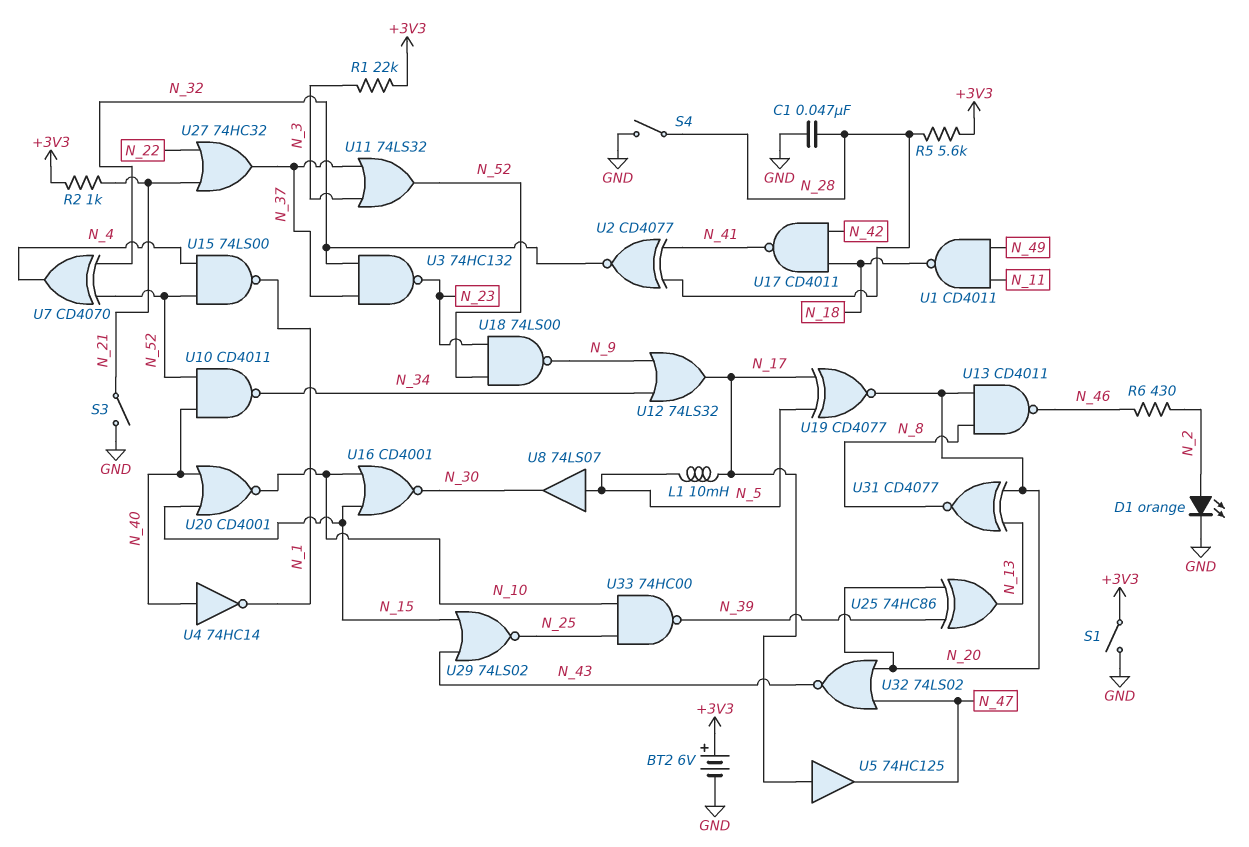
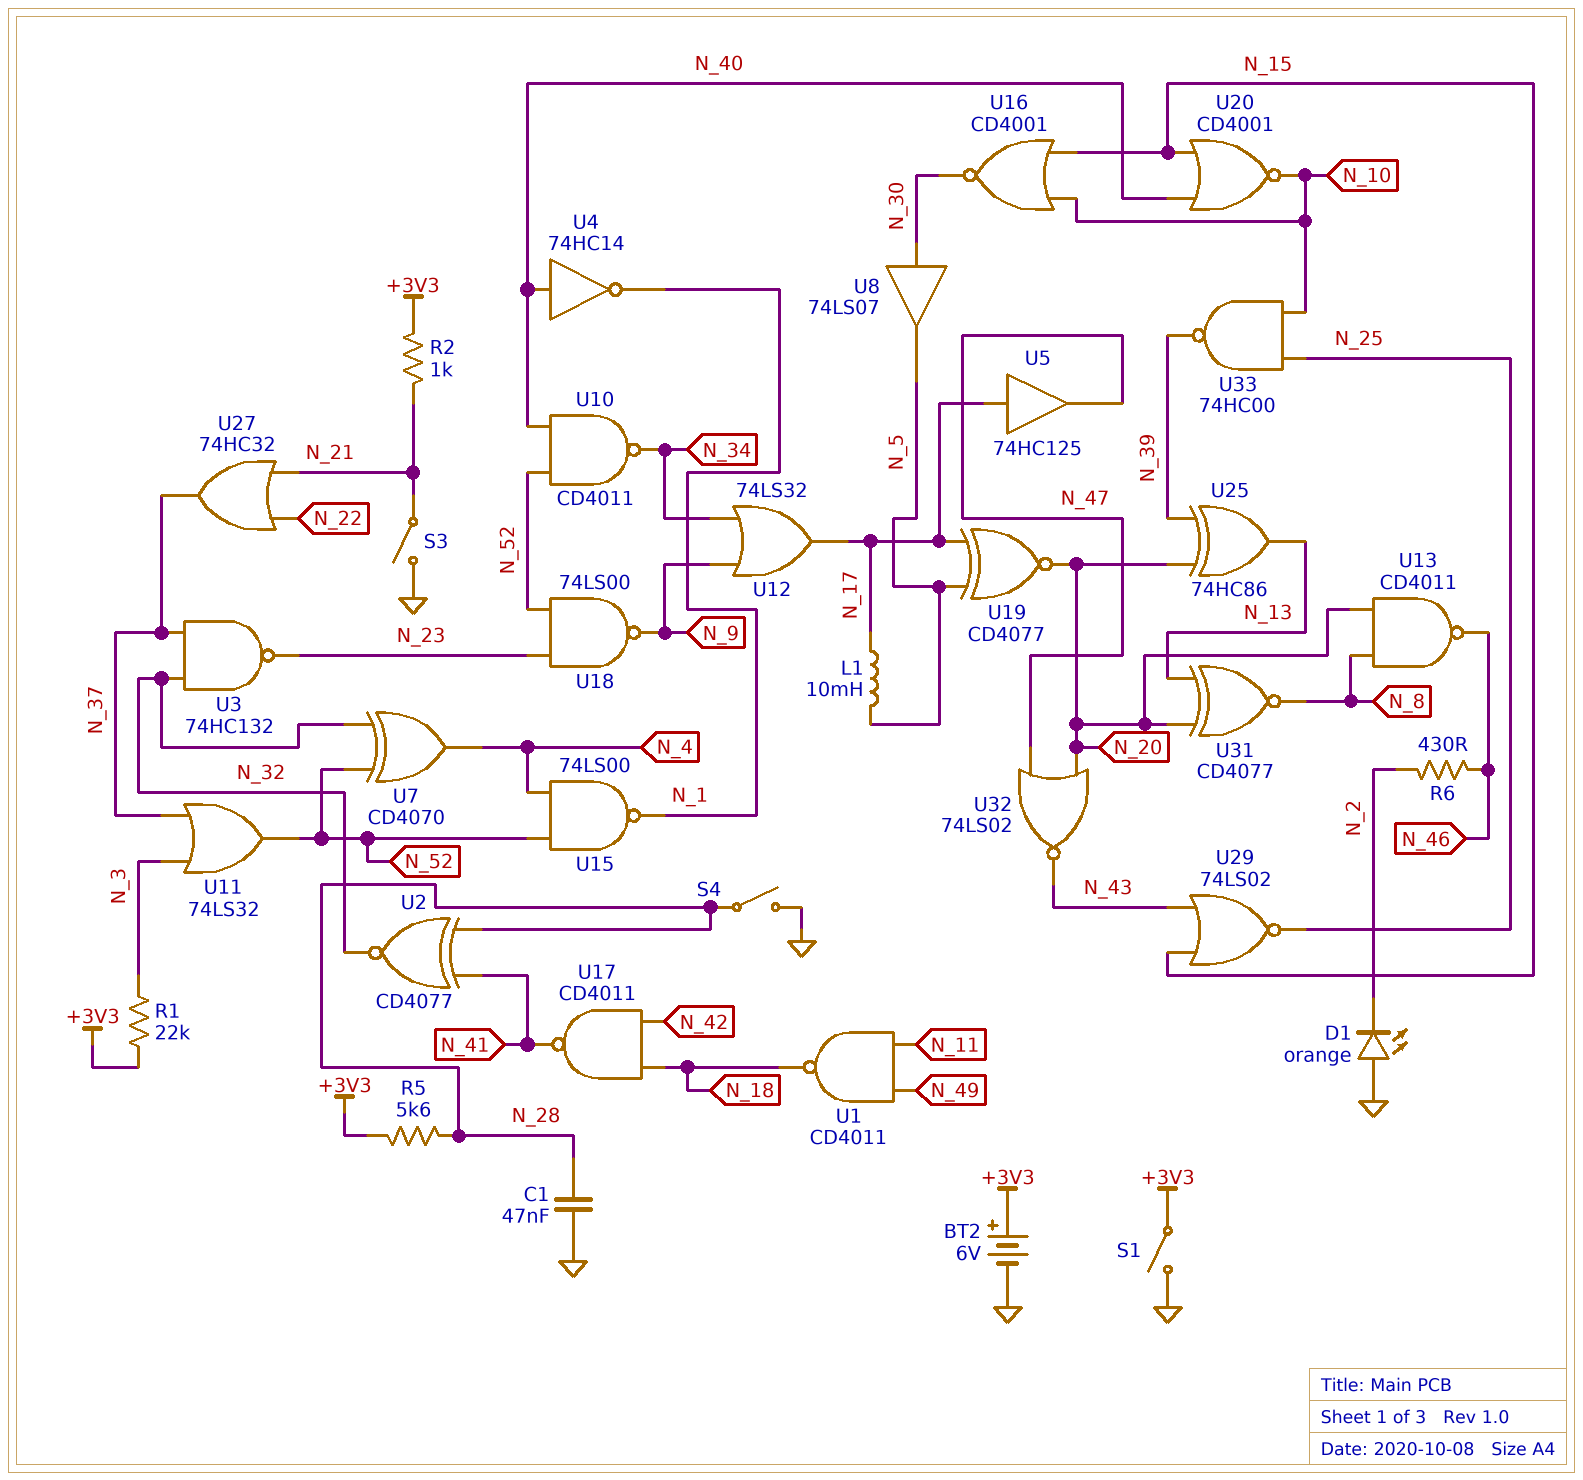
D1: LED orange (A N_2, K GND) -> LED orange (A GND, K N_2)
U8: buffer 74LS07 (in N_5, out N_30) -> buffer 74LS07 (in N_30, out N_5)

